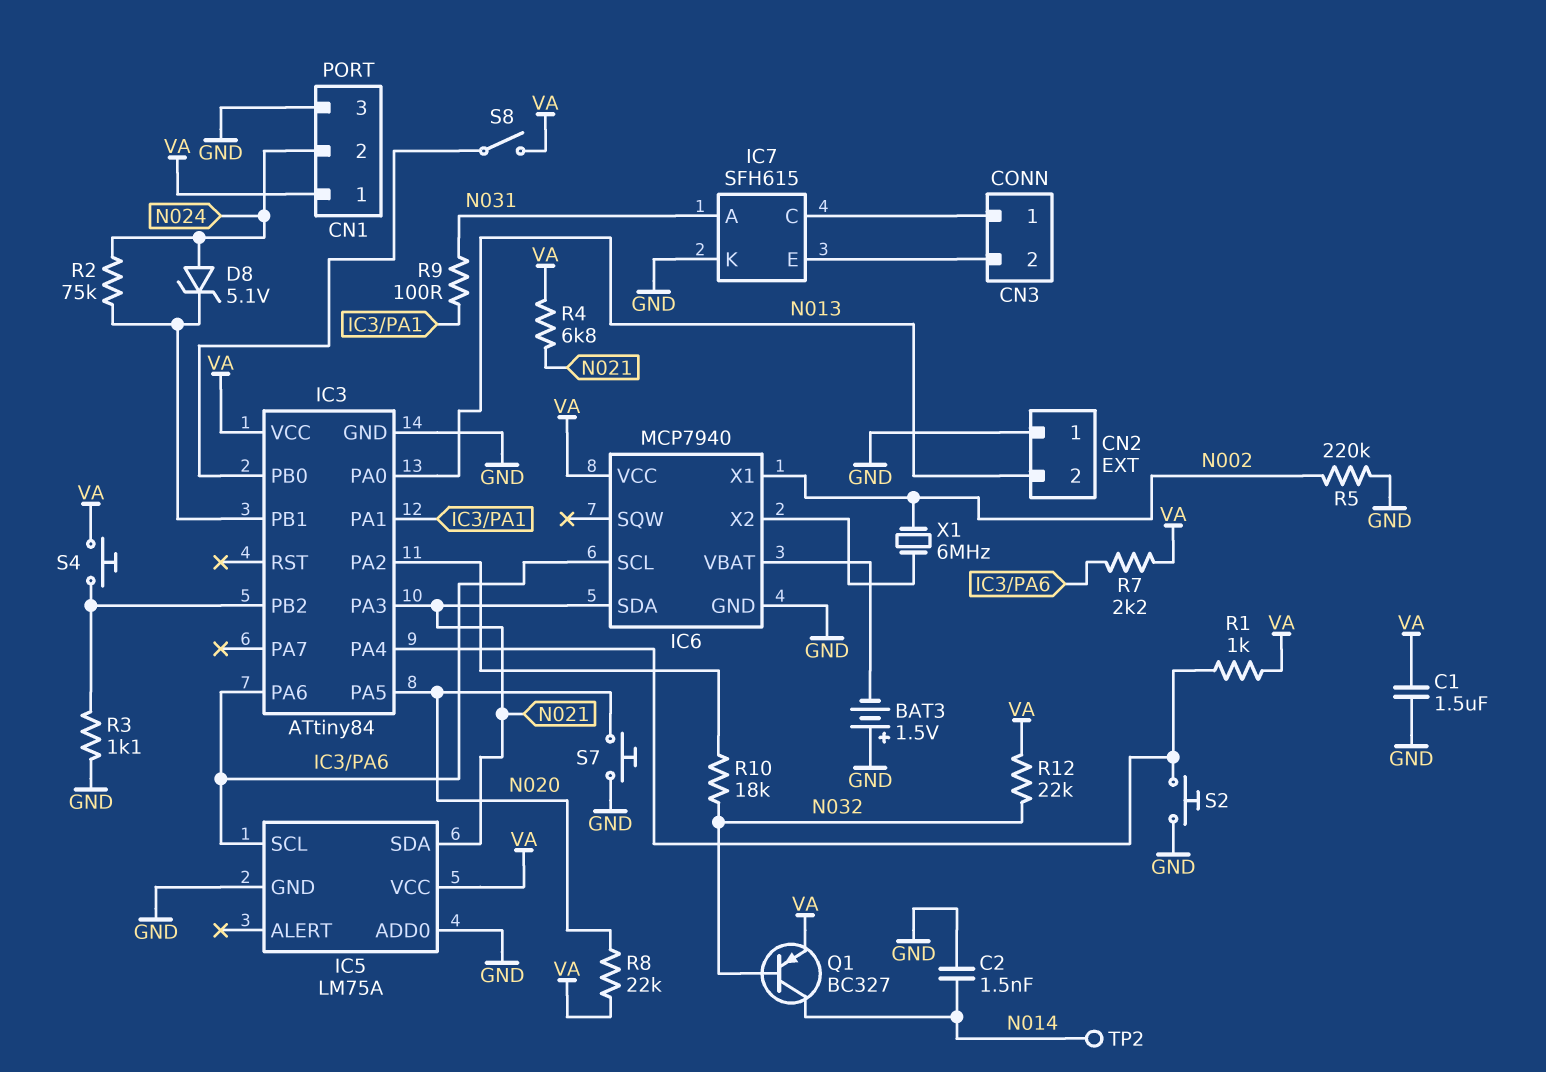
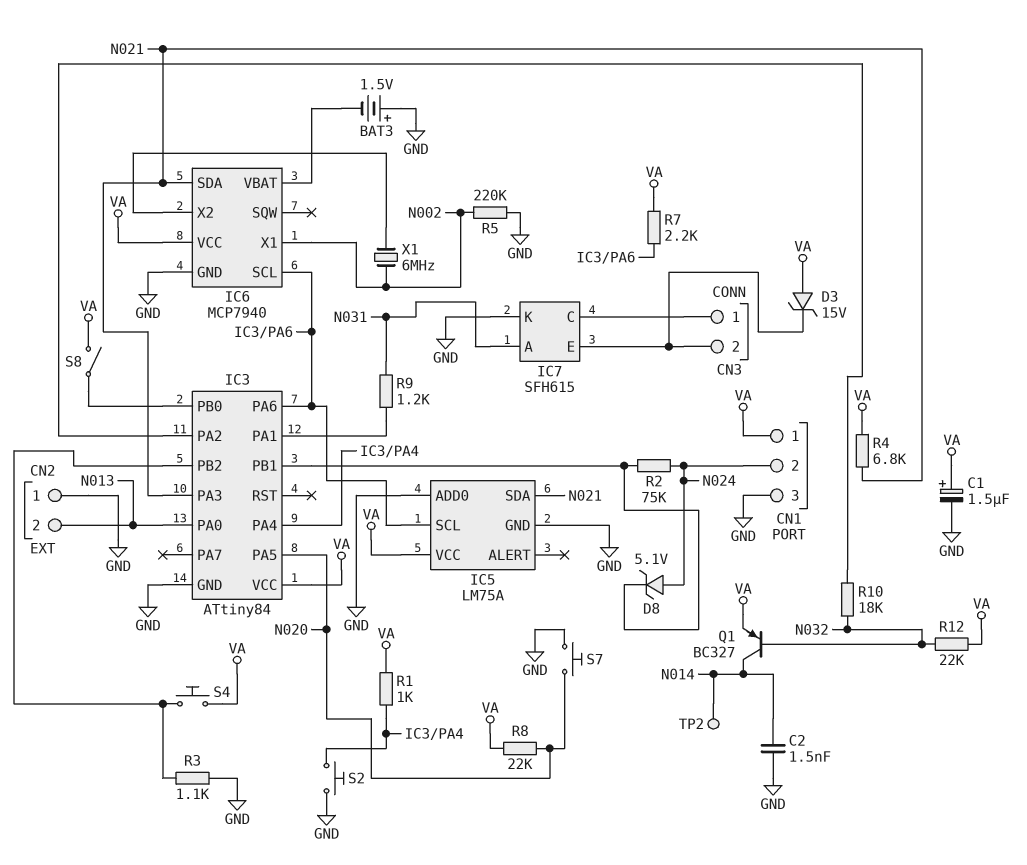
C1: 1.5uF (GND, VA) -> 1.5uF (plus VA, minus GND)
D3: none -> zener 15V (A VA, K CN3/2)
R9: 100 (IC3/PA1, N031) -> 1.2k (IC3/PA1, N031)

